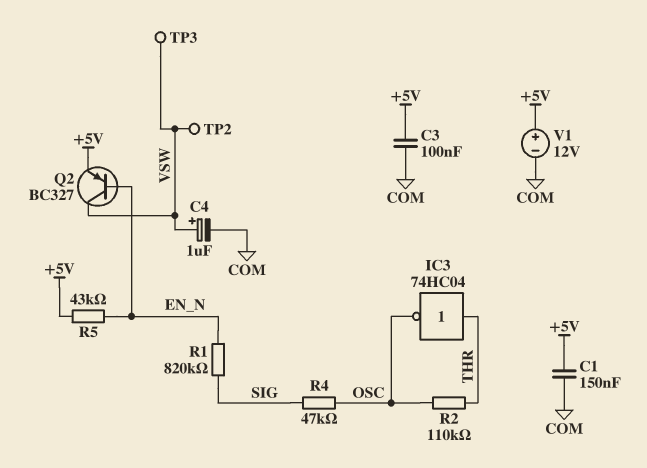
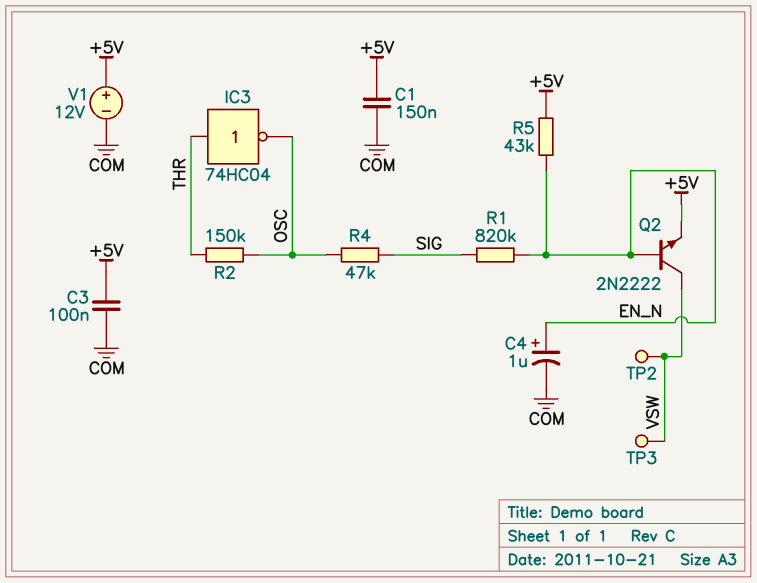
C4: 1uF (plus VSW, minus COM) -> 1uF (plus EN_N, minus COM)
Q2: PNP BC327 (B EN_N, C VSW, E +5V) -> NPN 2N2222 (B EN_N, C VSW, E +5V)
R2: 110k (OSC, THR) -> 150k (OSC, THR)

